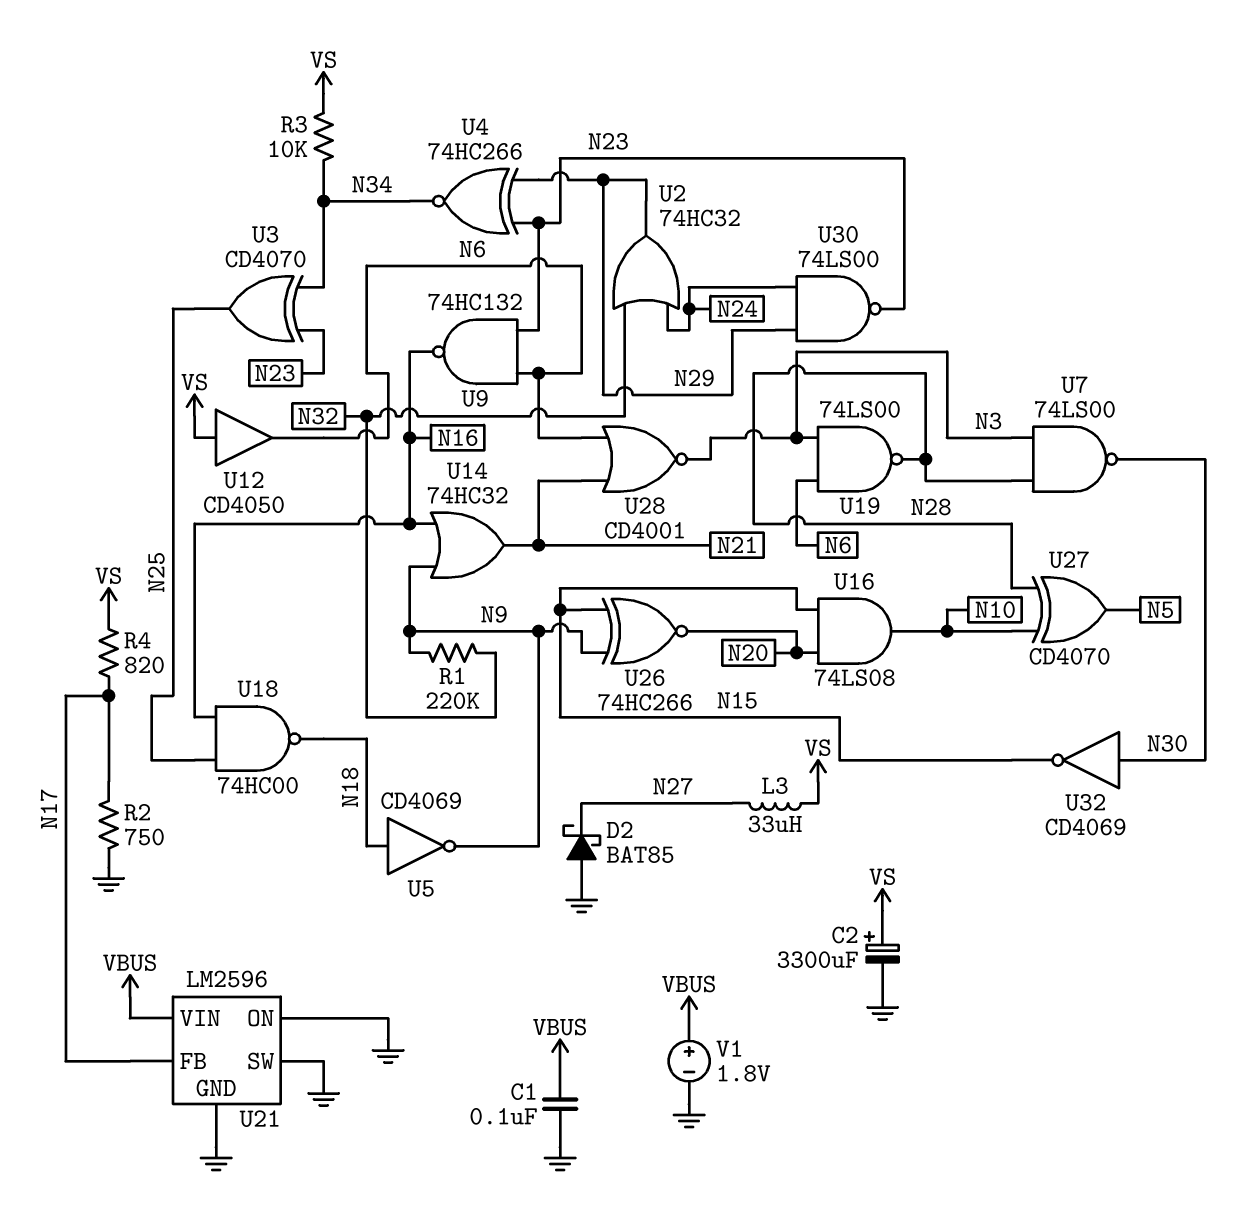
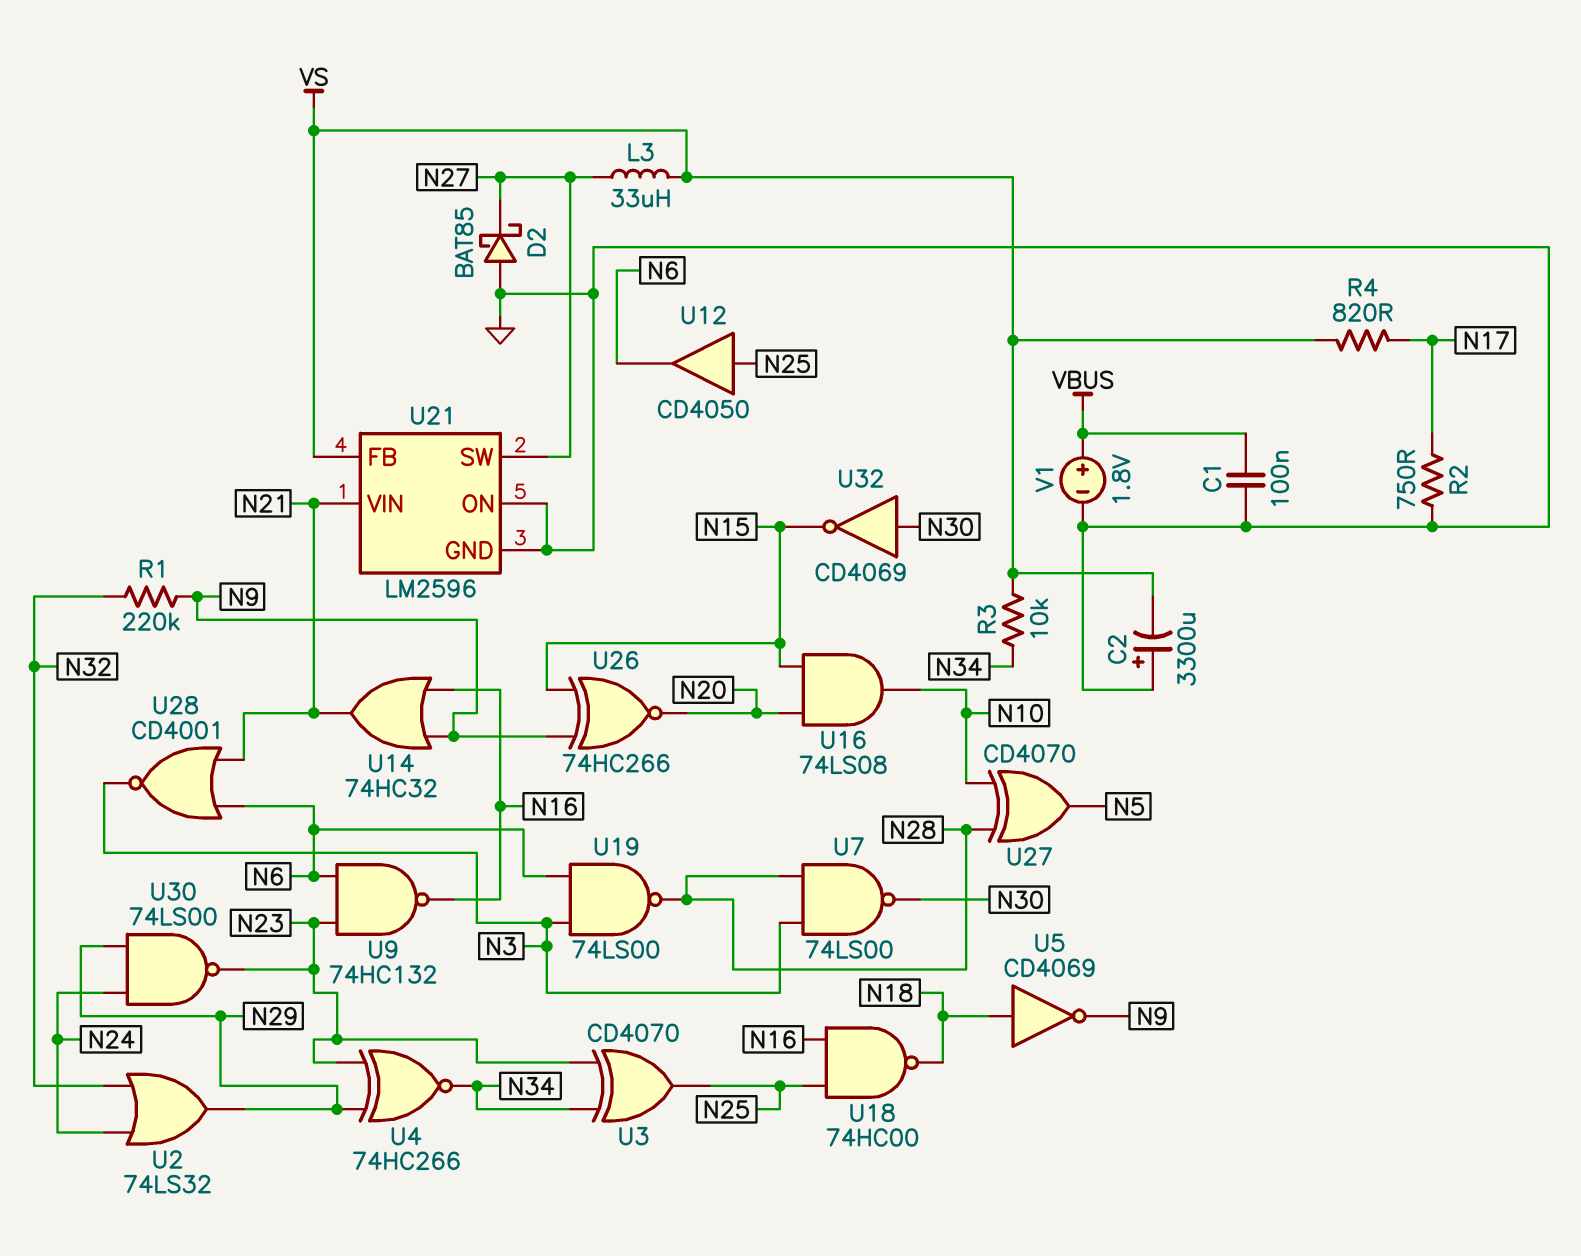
C2: 3300uF (plus VS, minus GND) -> 3300uF (plus GND, minus VS)
U2: OR 74HC32 (in N24, in N32, out N29) -> OR 74LS32 (in N24, in N32, out N29)
U12: buffer CD4050 (in VS, out N6) -> buffer CD4050 (in N25, out N6)
U21 pin FB: N17 -> VS
U21 pin SW: GND -> N27
U21 pin VIN: VBUS -> N21

